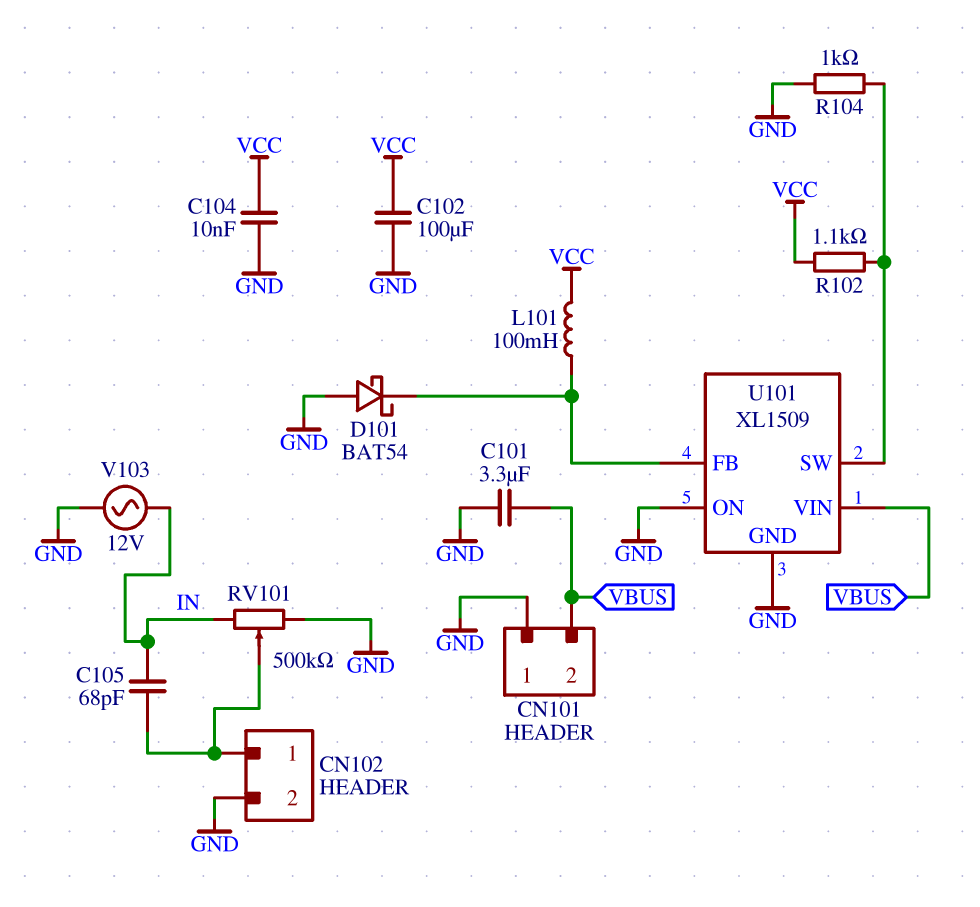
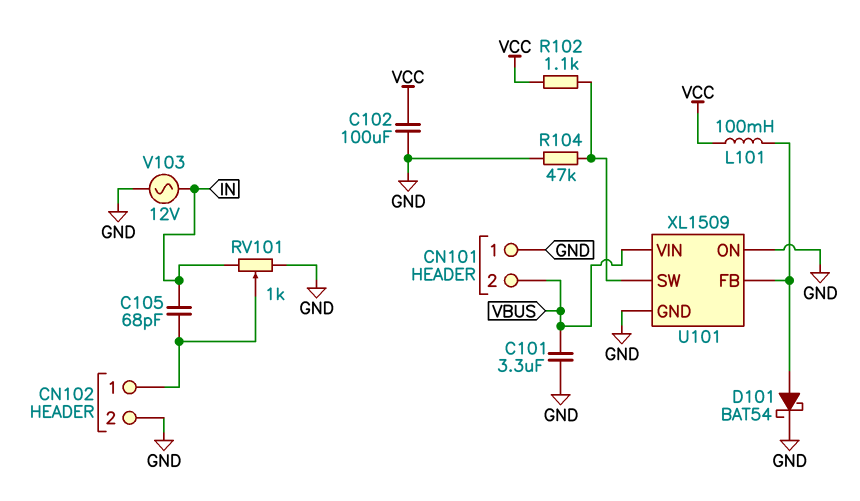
C104: 10nF (GND, VCC) -> none
D101: schottky BAT54 (A GND, K U101/FB) -> schottky BAT54 (A U101/FB, K GND)
R104: 1k (GND, U101/SW) -> 47k (GND, U101/SW)
RV101: 500k (GND, IN, wiper CN102/1) -> 1k (GND, IN, wiper CN102/1)

